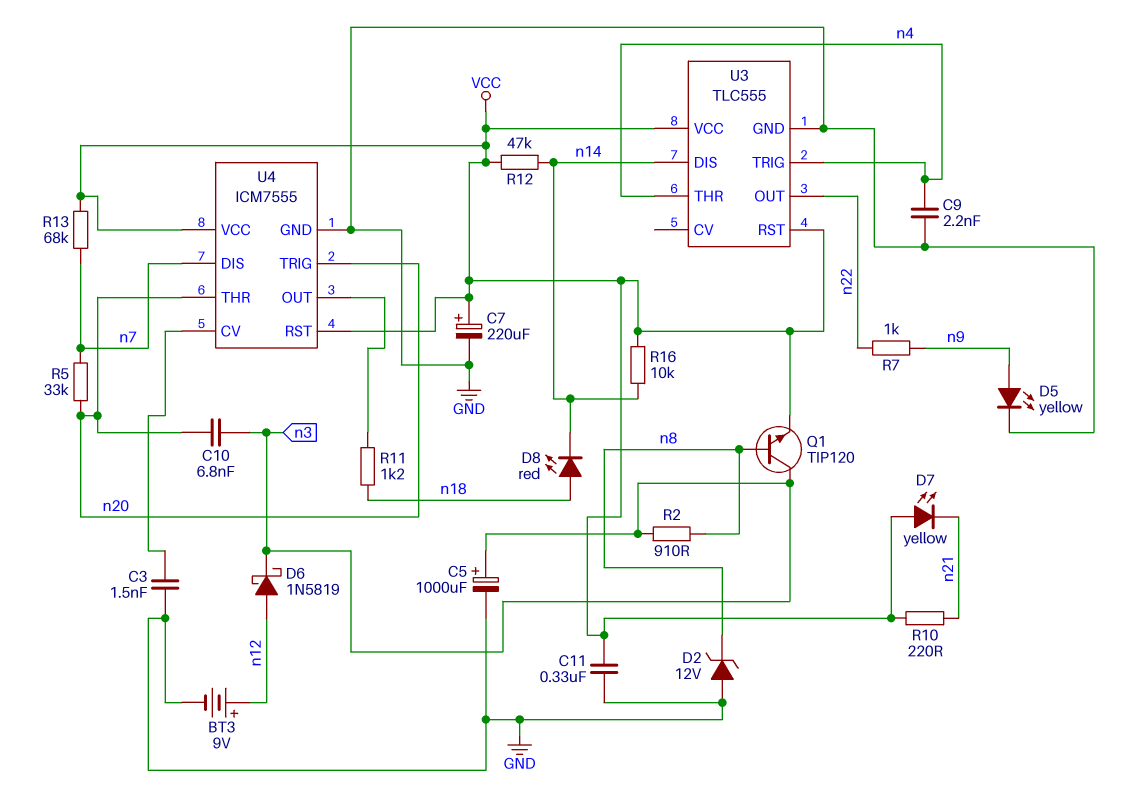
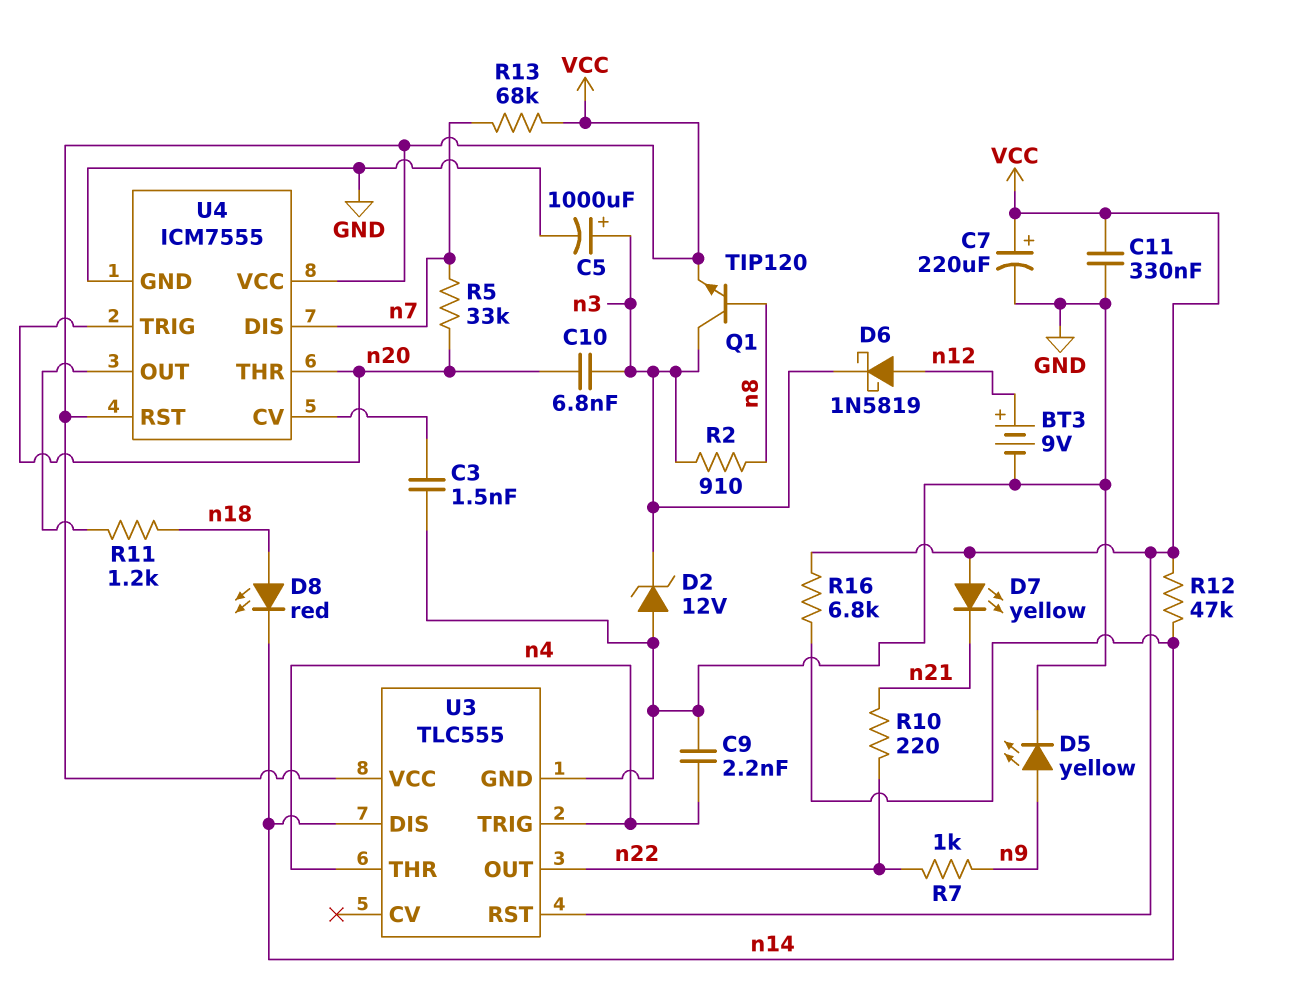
D2: zener 12V (A GND, K n8) -> zener 12V (A GND, K n3)
R10: 220 (VCC, n21) -> 220 (n21, n22)
R16: 10k (VCC, n14) -> 6.8k (VCC, n14)

